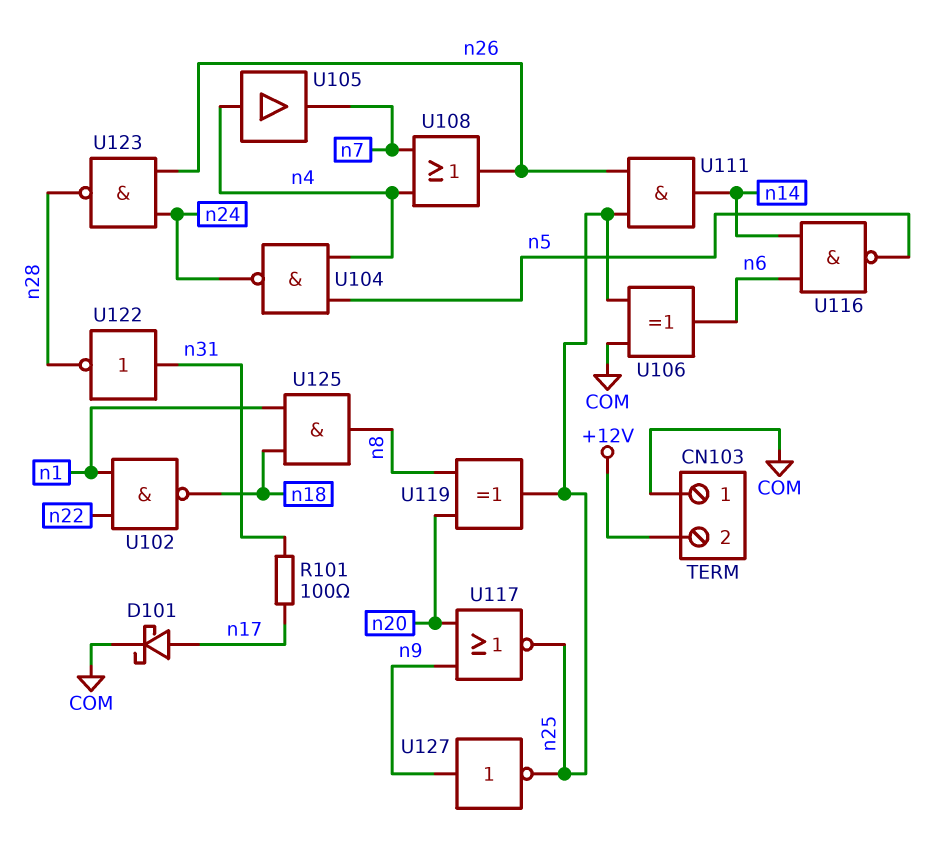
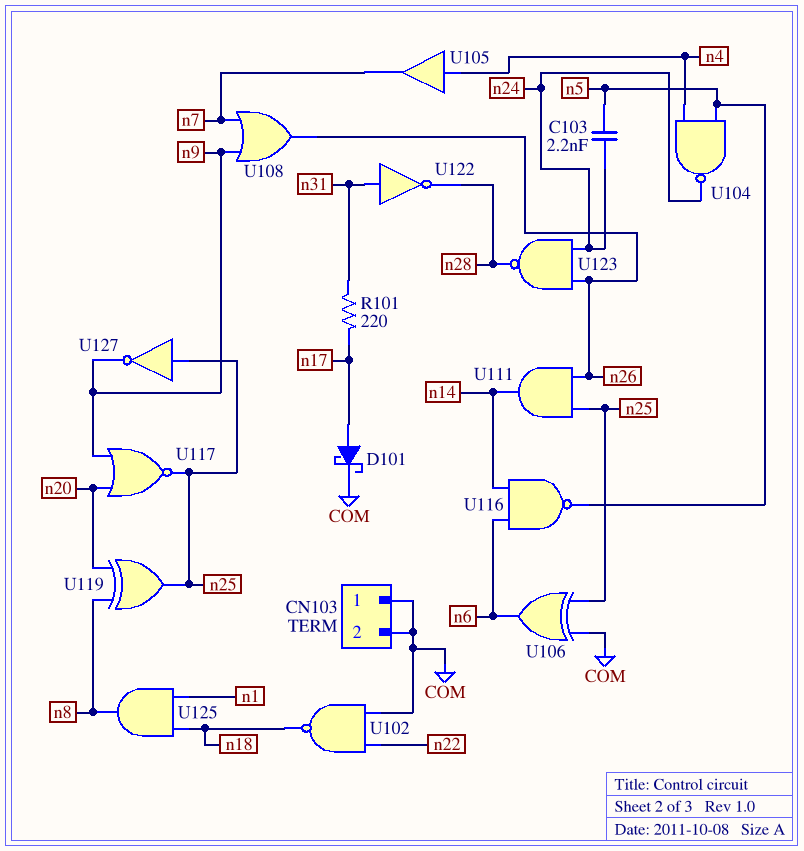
C103: none -> 2.2nF (n5, n24)
CN103 pin 2: +12V -> COM
R101: 100 (n17, n31) -> 220 (n17, n31)
U102: NAND (in n1, in n22, out n18) -> NAND (in COM, in n22, out n18)
U108: OR (in n4, in n7, out n26) -> OR (in n7, in n9, out n26)
U127: NOT (in n9, out n25) -> NOT (in n25, out n9)

